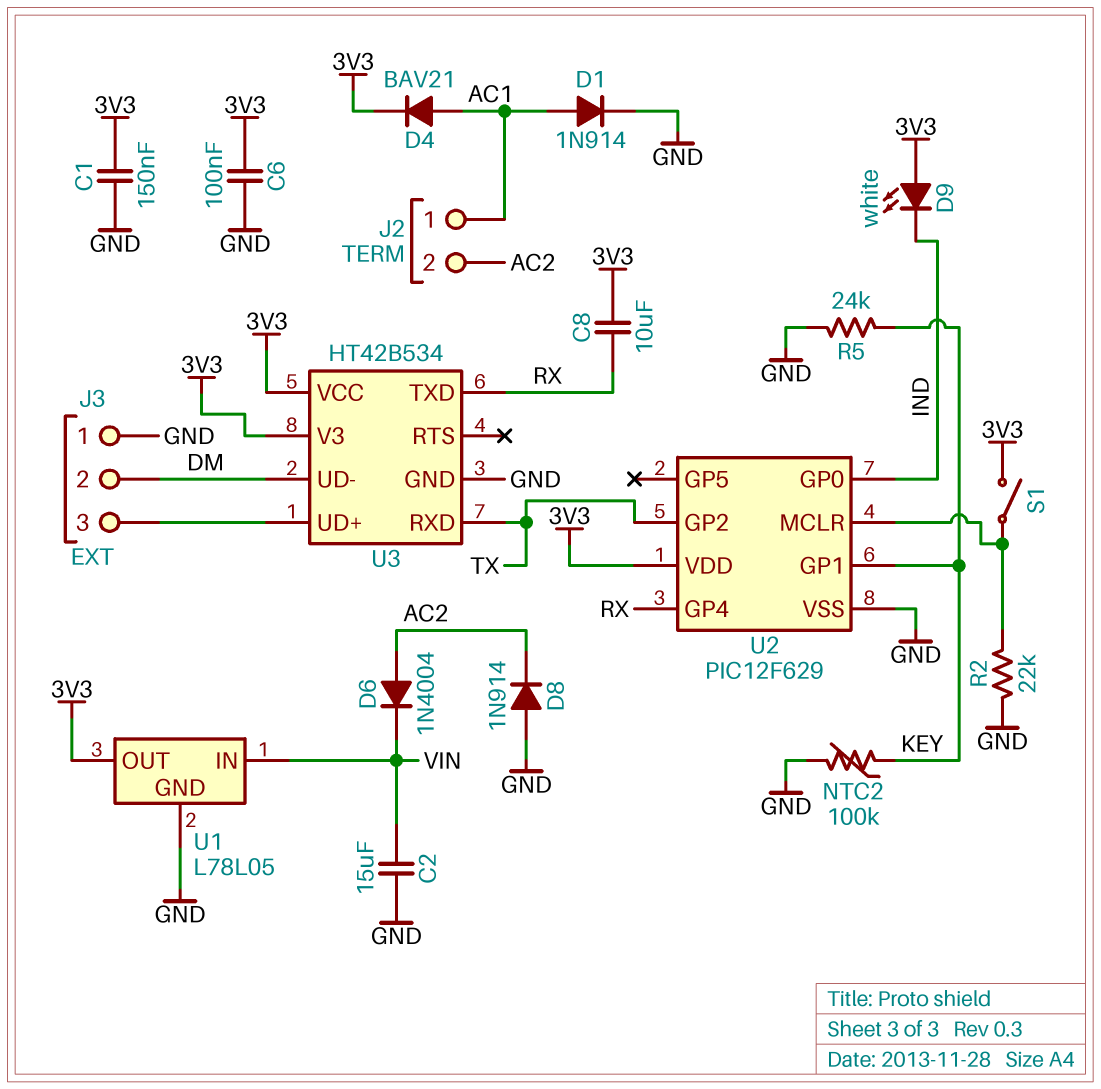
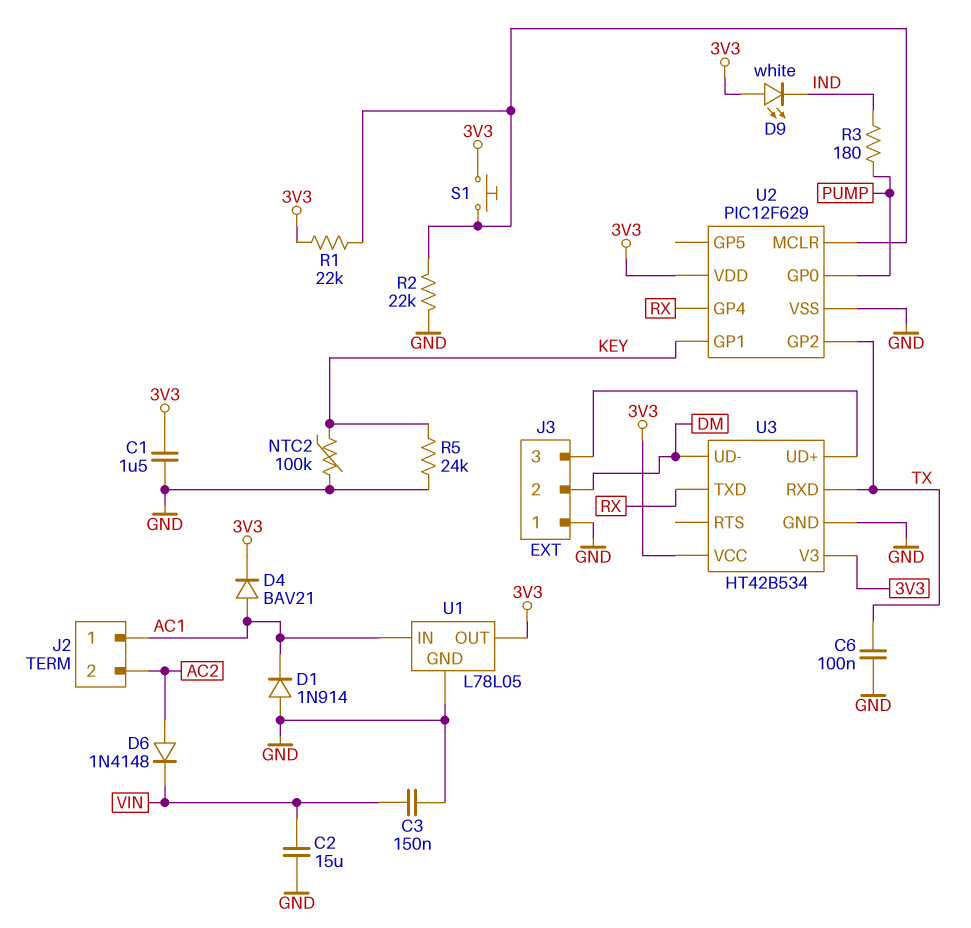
C1: 150nF (3V3, GND) -> 1.5uF (3V3, GND)
C3: none -> 150nF (GND, VIN)
C6: 100nF (3V3, GND) -> 100nF (GND, TX)
C8: 10uF (3V3, RX) -> none
D1: diode 1N914 (A AC1, K GND) -> diode 1N914 (A GND, K AC1)
D6: diode 1N4004 (A AC2, K VIN) -> diode 1N4148 (A AC2, K VIN)
D8: diode 1N914 (A GND, K AC2) -> none
R1: none -> 22k (3V3, U2/MCLR)
R3: none -> 180 (IND, PUMP)
S1: switch (3V3, U2/MCLR) -> button (3V3, U2/MCLR)
U1 pin IN: VIN -> AC1
U2 pin GP0: IND -> PUMP

